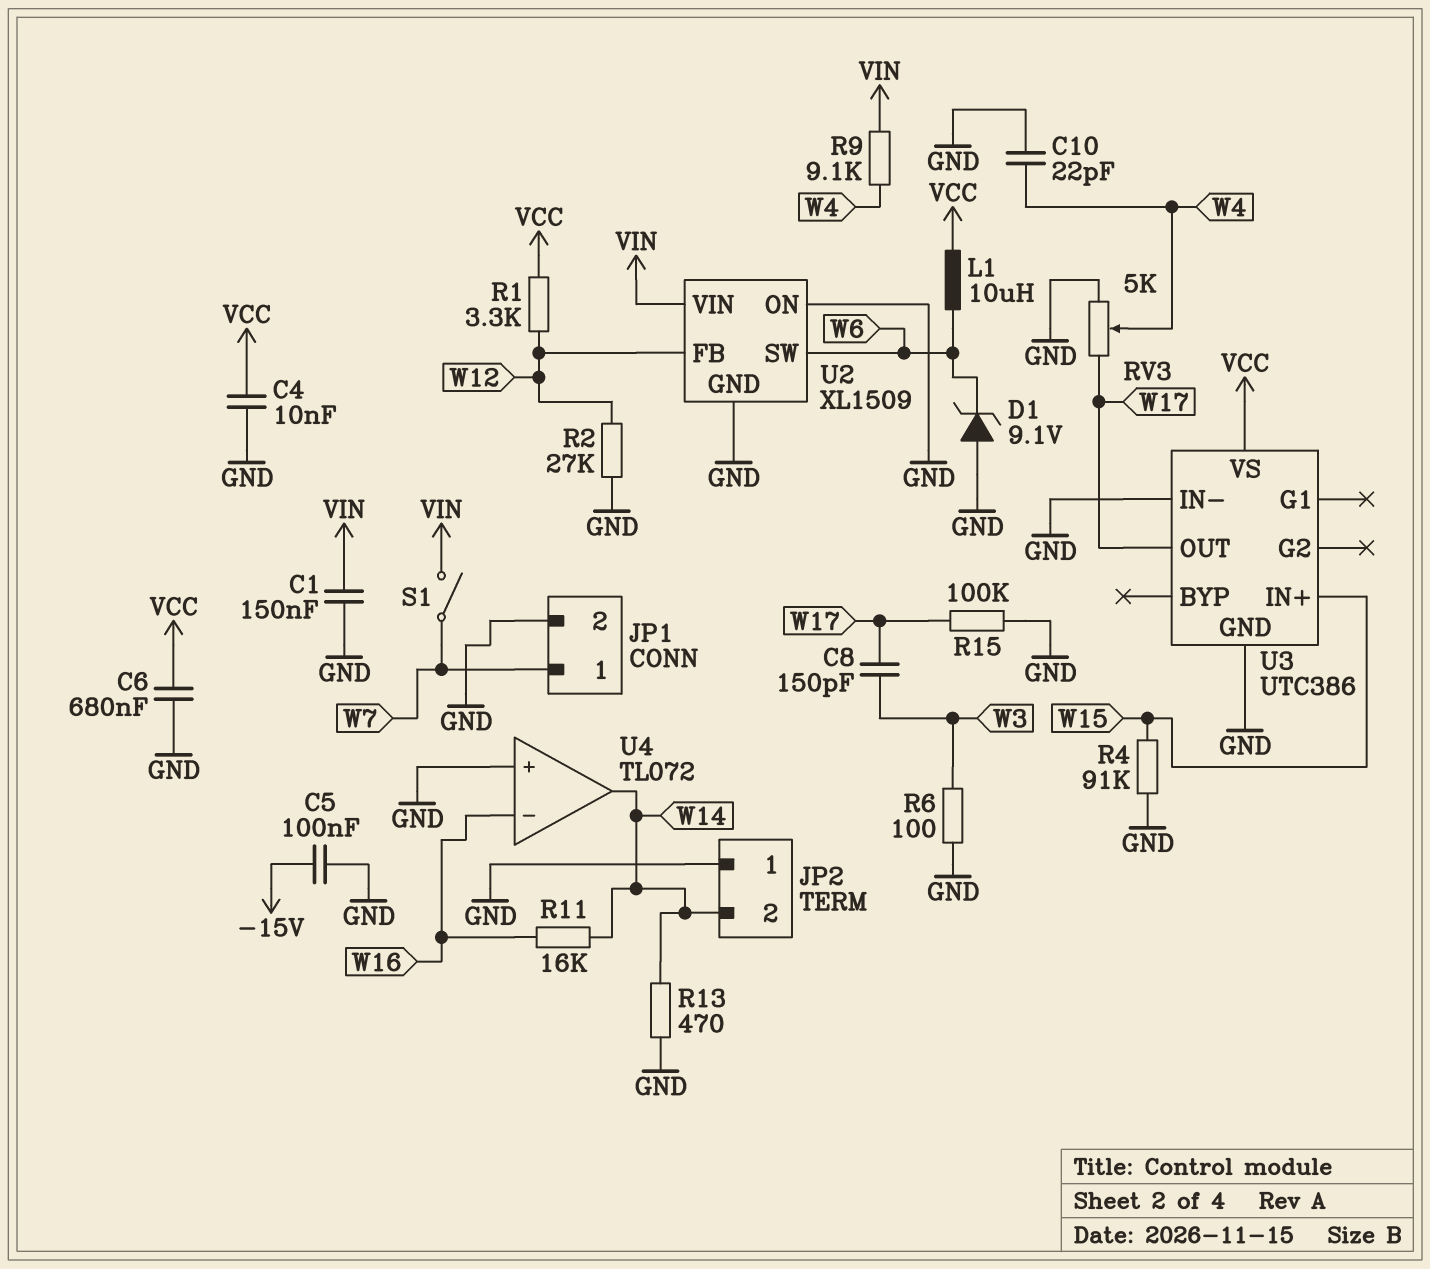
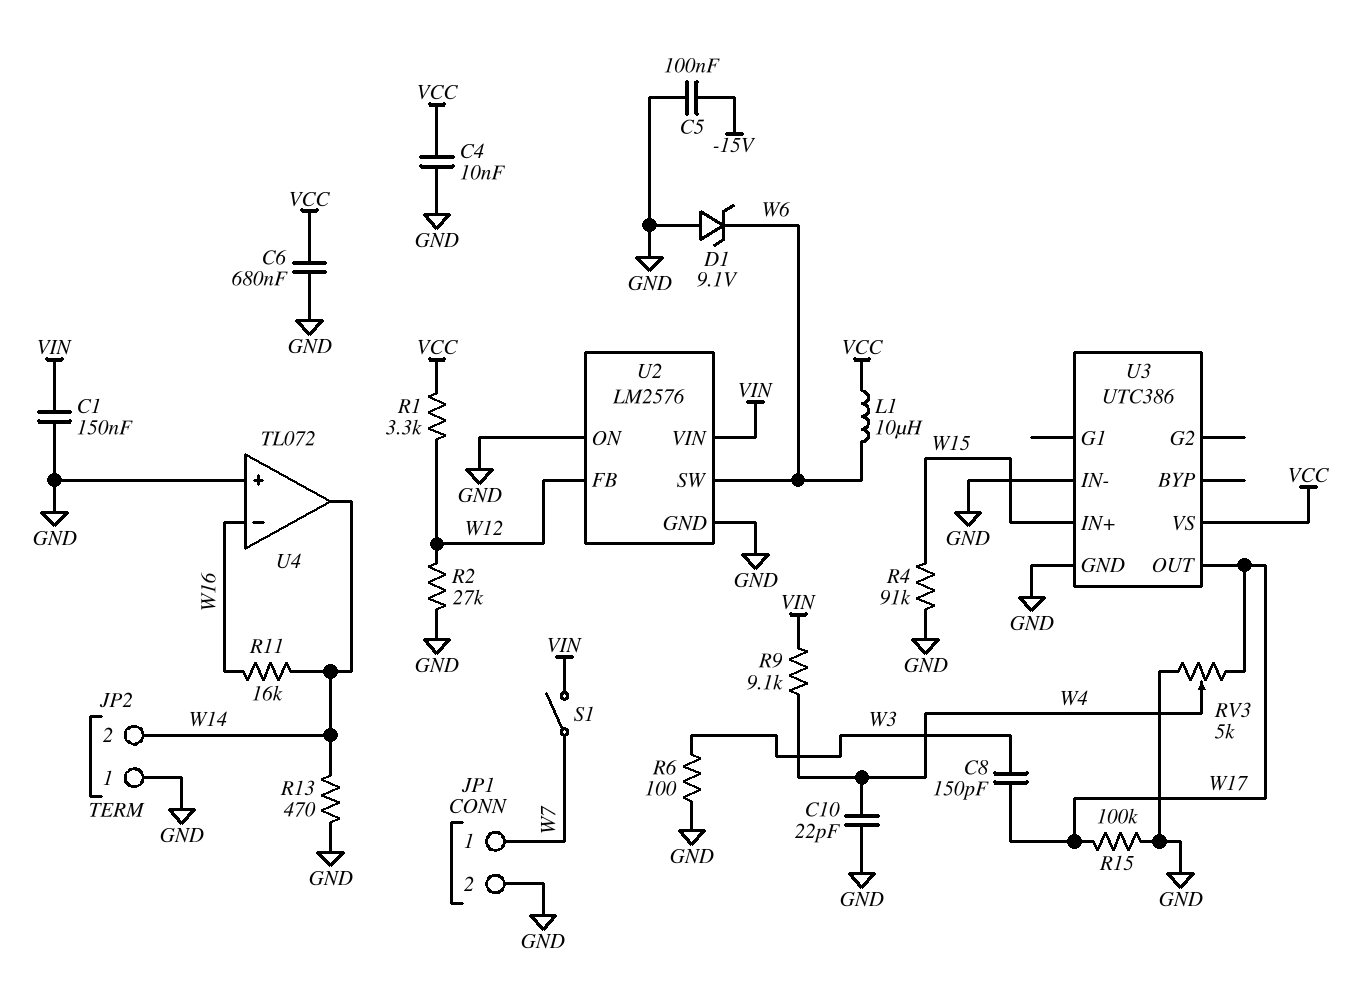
U2: XL1509 -> LM2576

